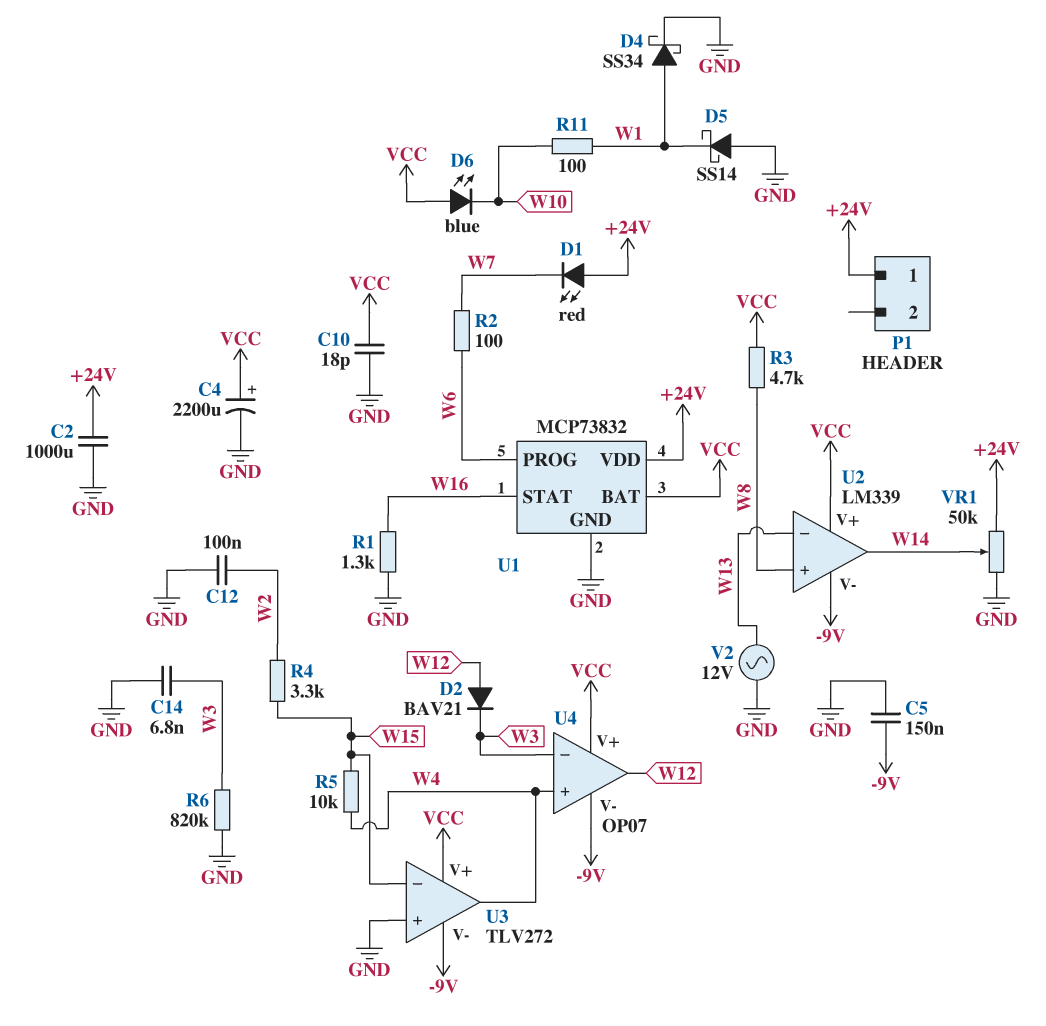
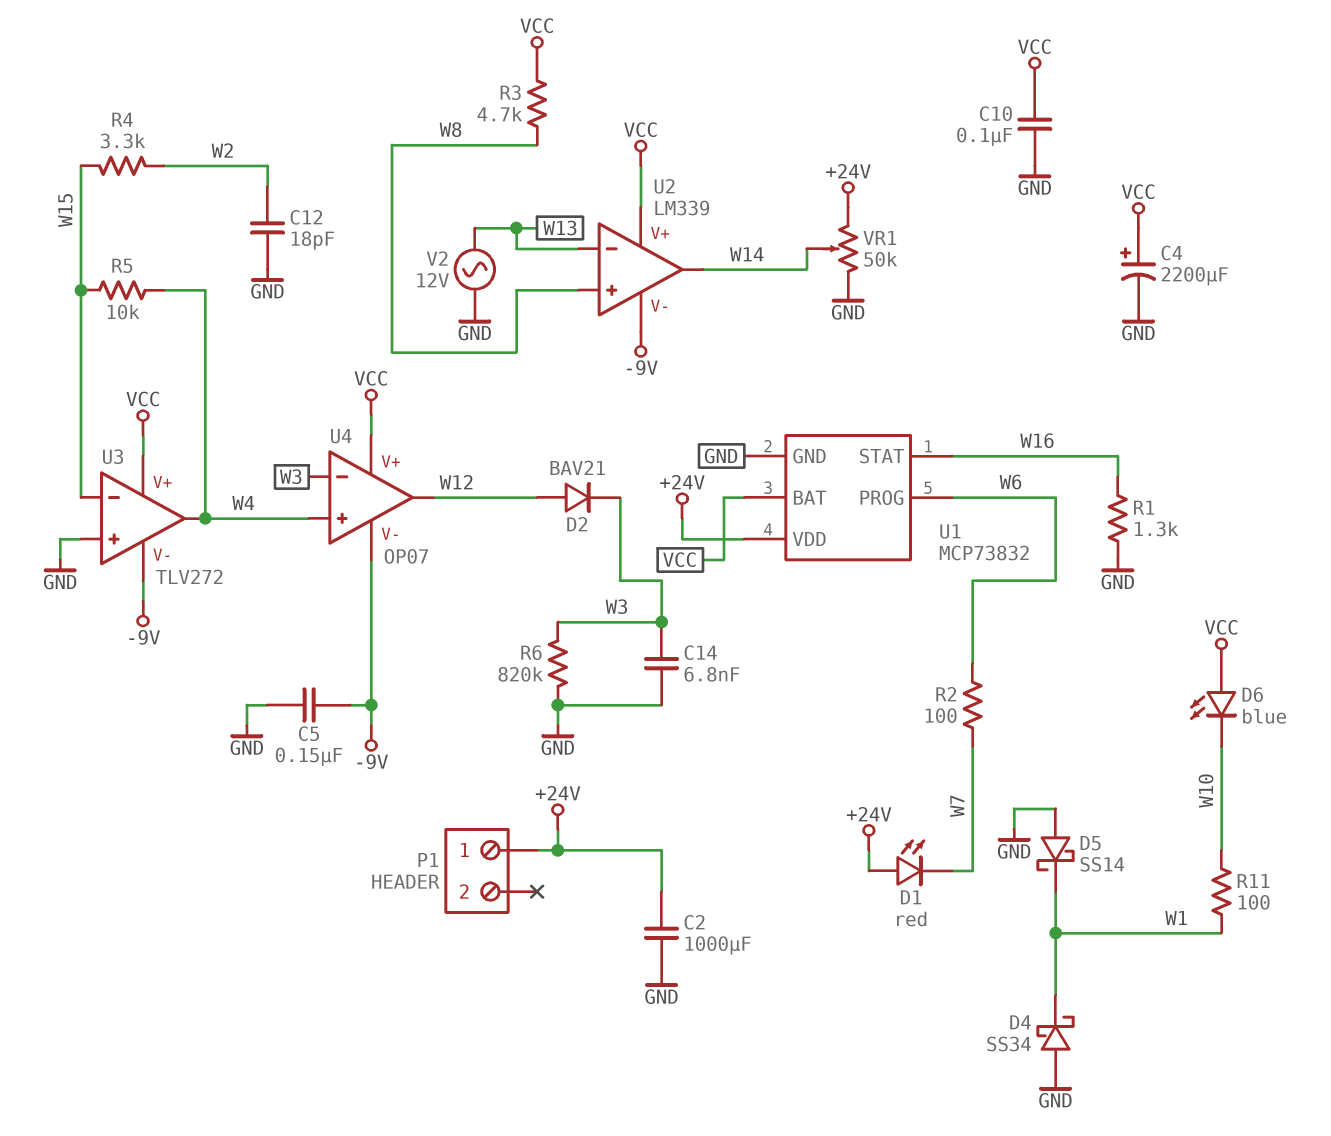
C10: 18pF (GND, VCC) -> 100nF (GND, VCC)
C12: 100nF (GND, W2) -> 18pF (GND, W2)
D4: schottky SS34 (A W1, K GND) -> schottky SS34 (A GND, K W1)

